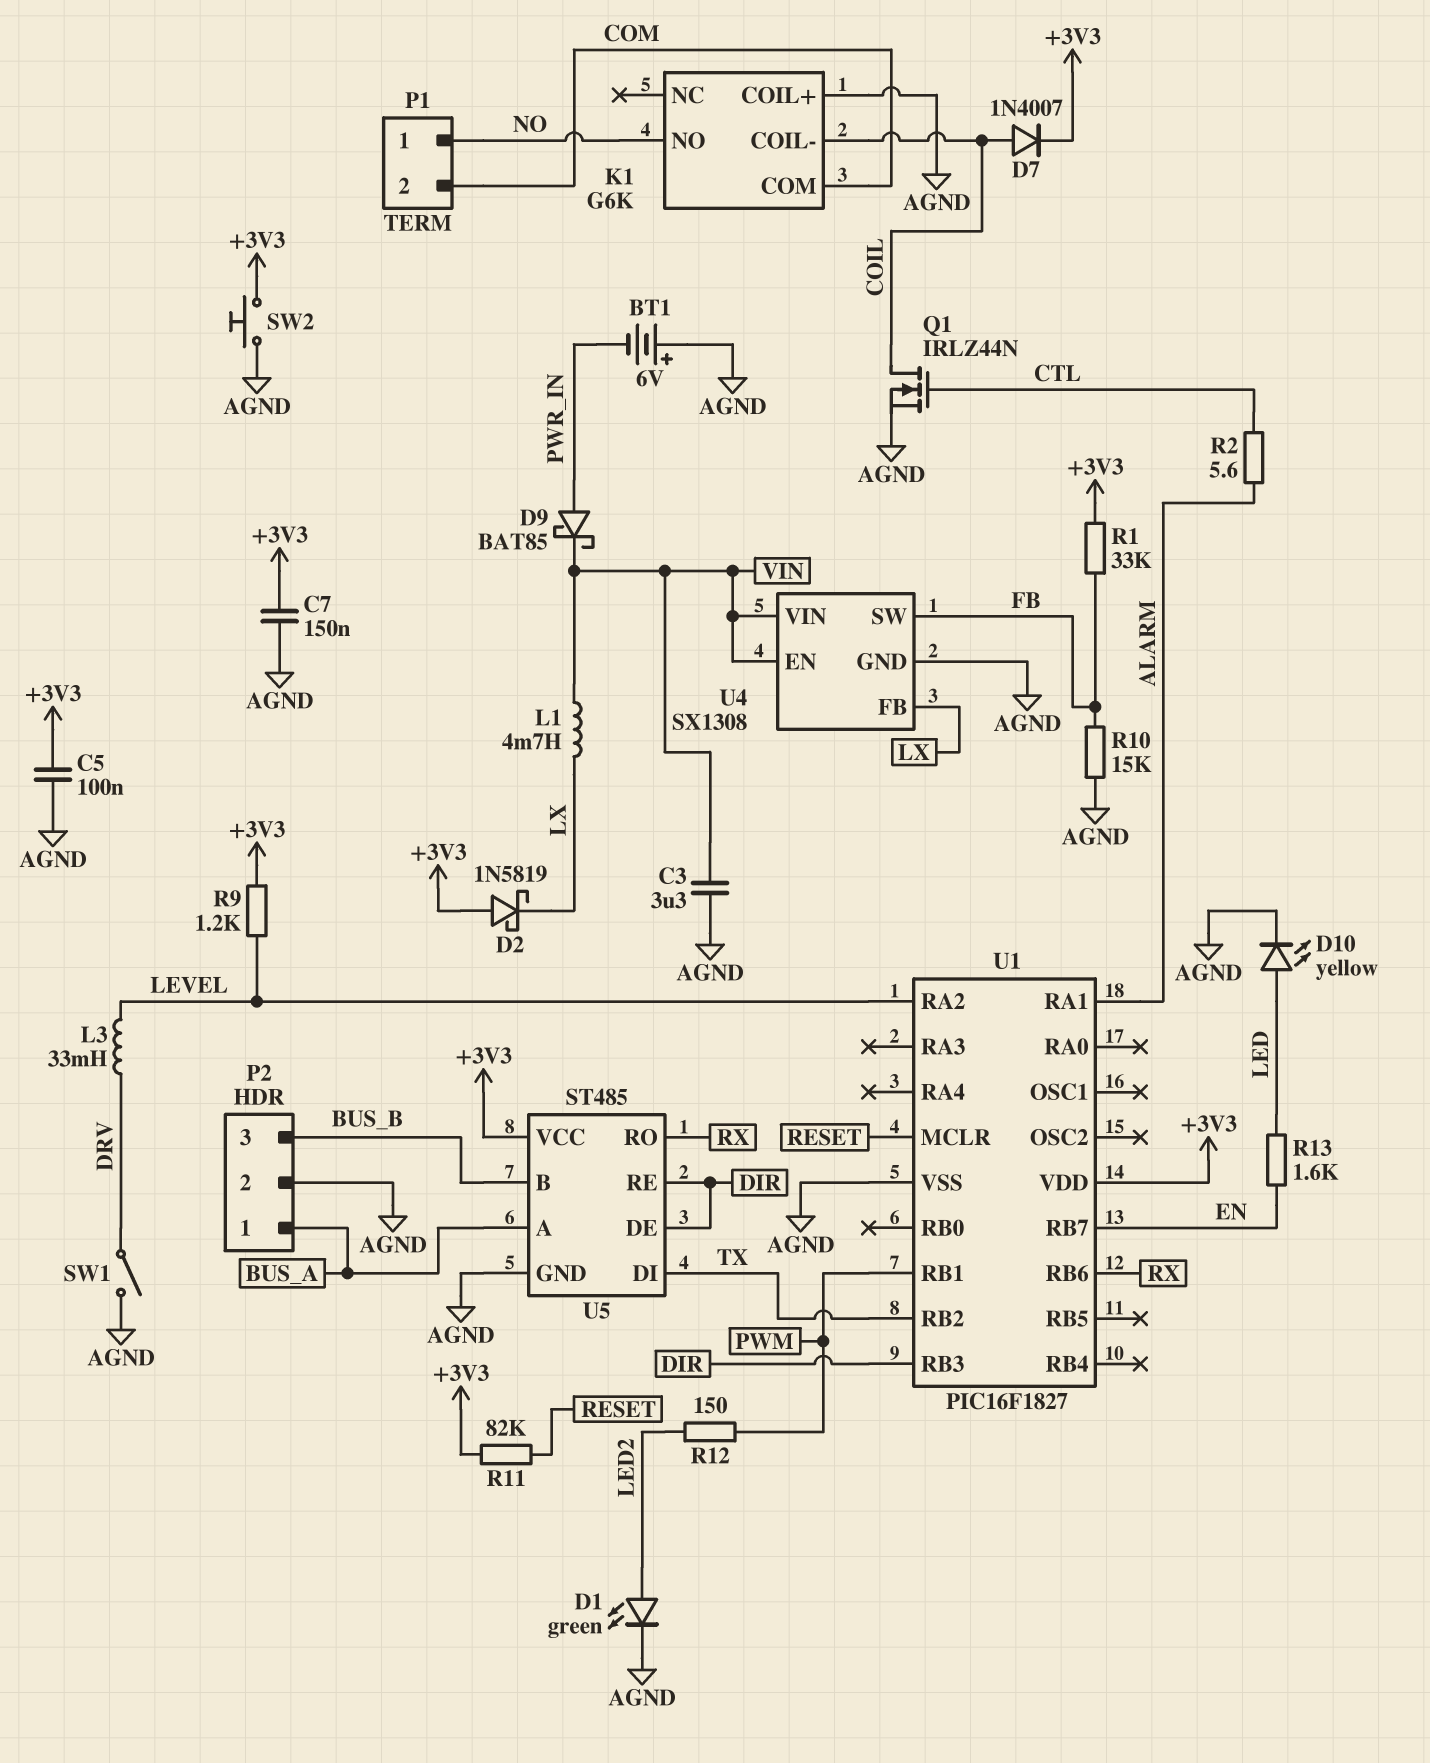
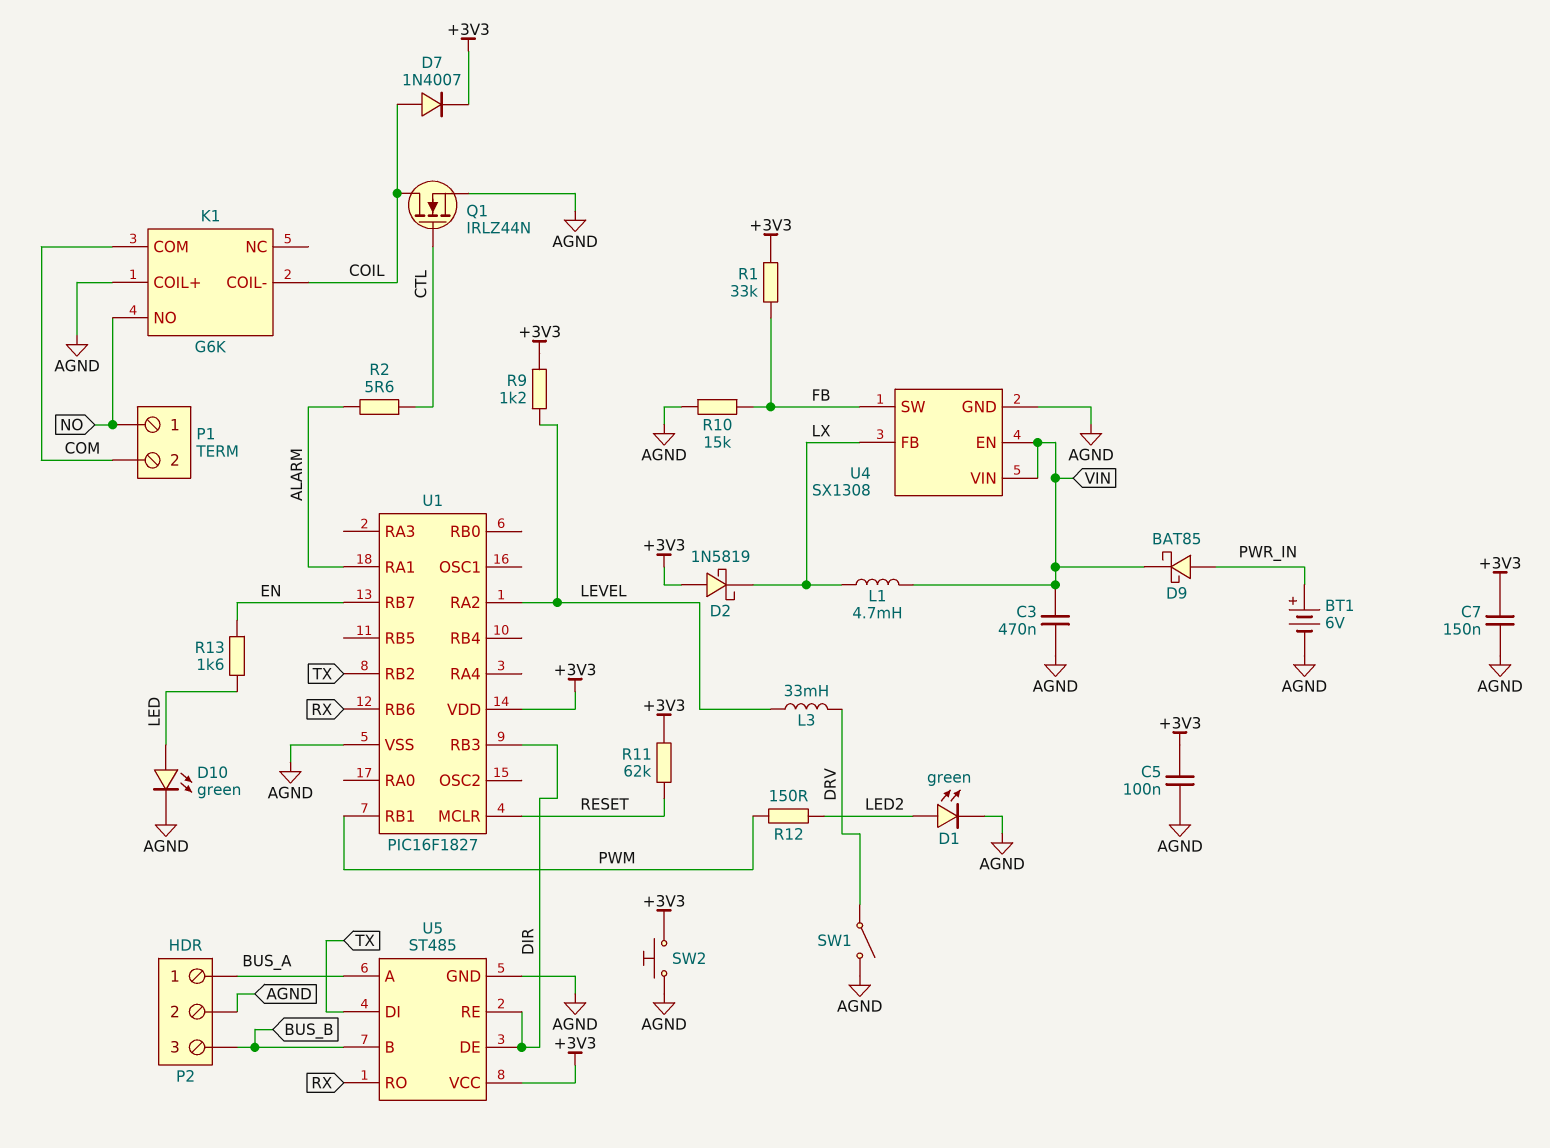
BT1: 6V (plus AGND, minus PWR_IN) -> 6V (plus PWR_IN, minus AGND)
C3: 3.3uF (AGND, VIN) -> 470nF (AGND, VIN)
D10: LED yellow (A LED, K AGND) -> LED green (A LED, K AGND)
R11: 82k (+3V3, RESET) -> 62k (+3V3, RESET)

